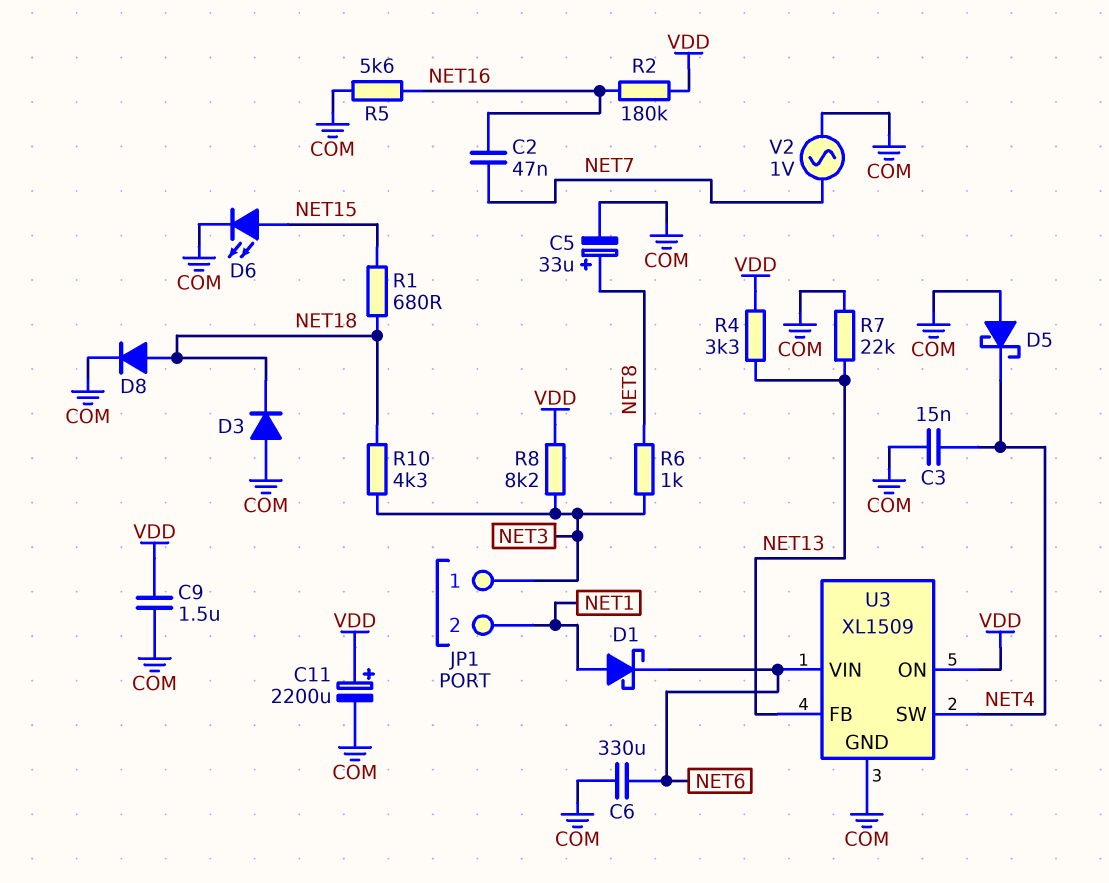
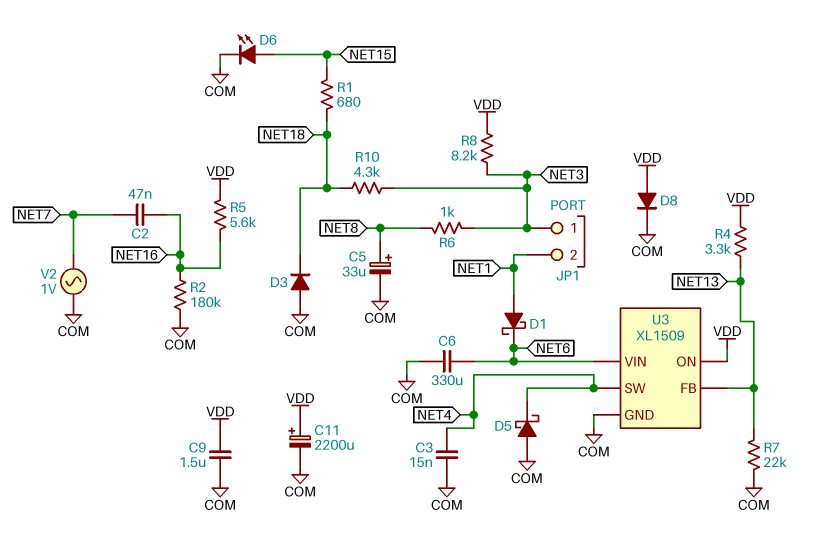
D8: diode (A NET18, K COM) -> diode (A VDD, K COM)
R2: 180k (NET16, VDD) -> 180k (COM, NET16)
R5: 5.6k (COM, NET16) -> 5.6k (NET16, VDD)

